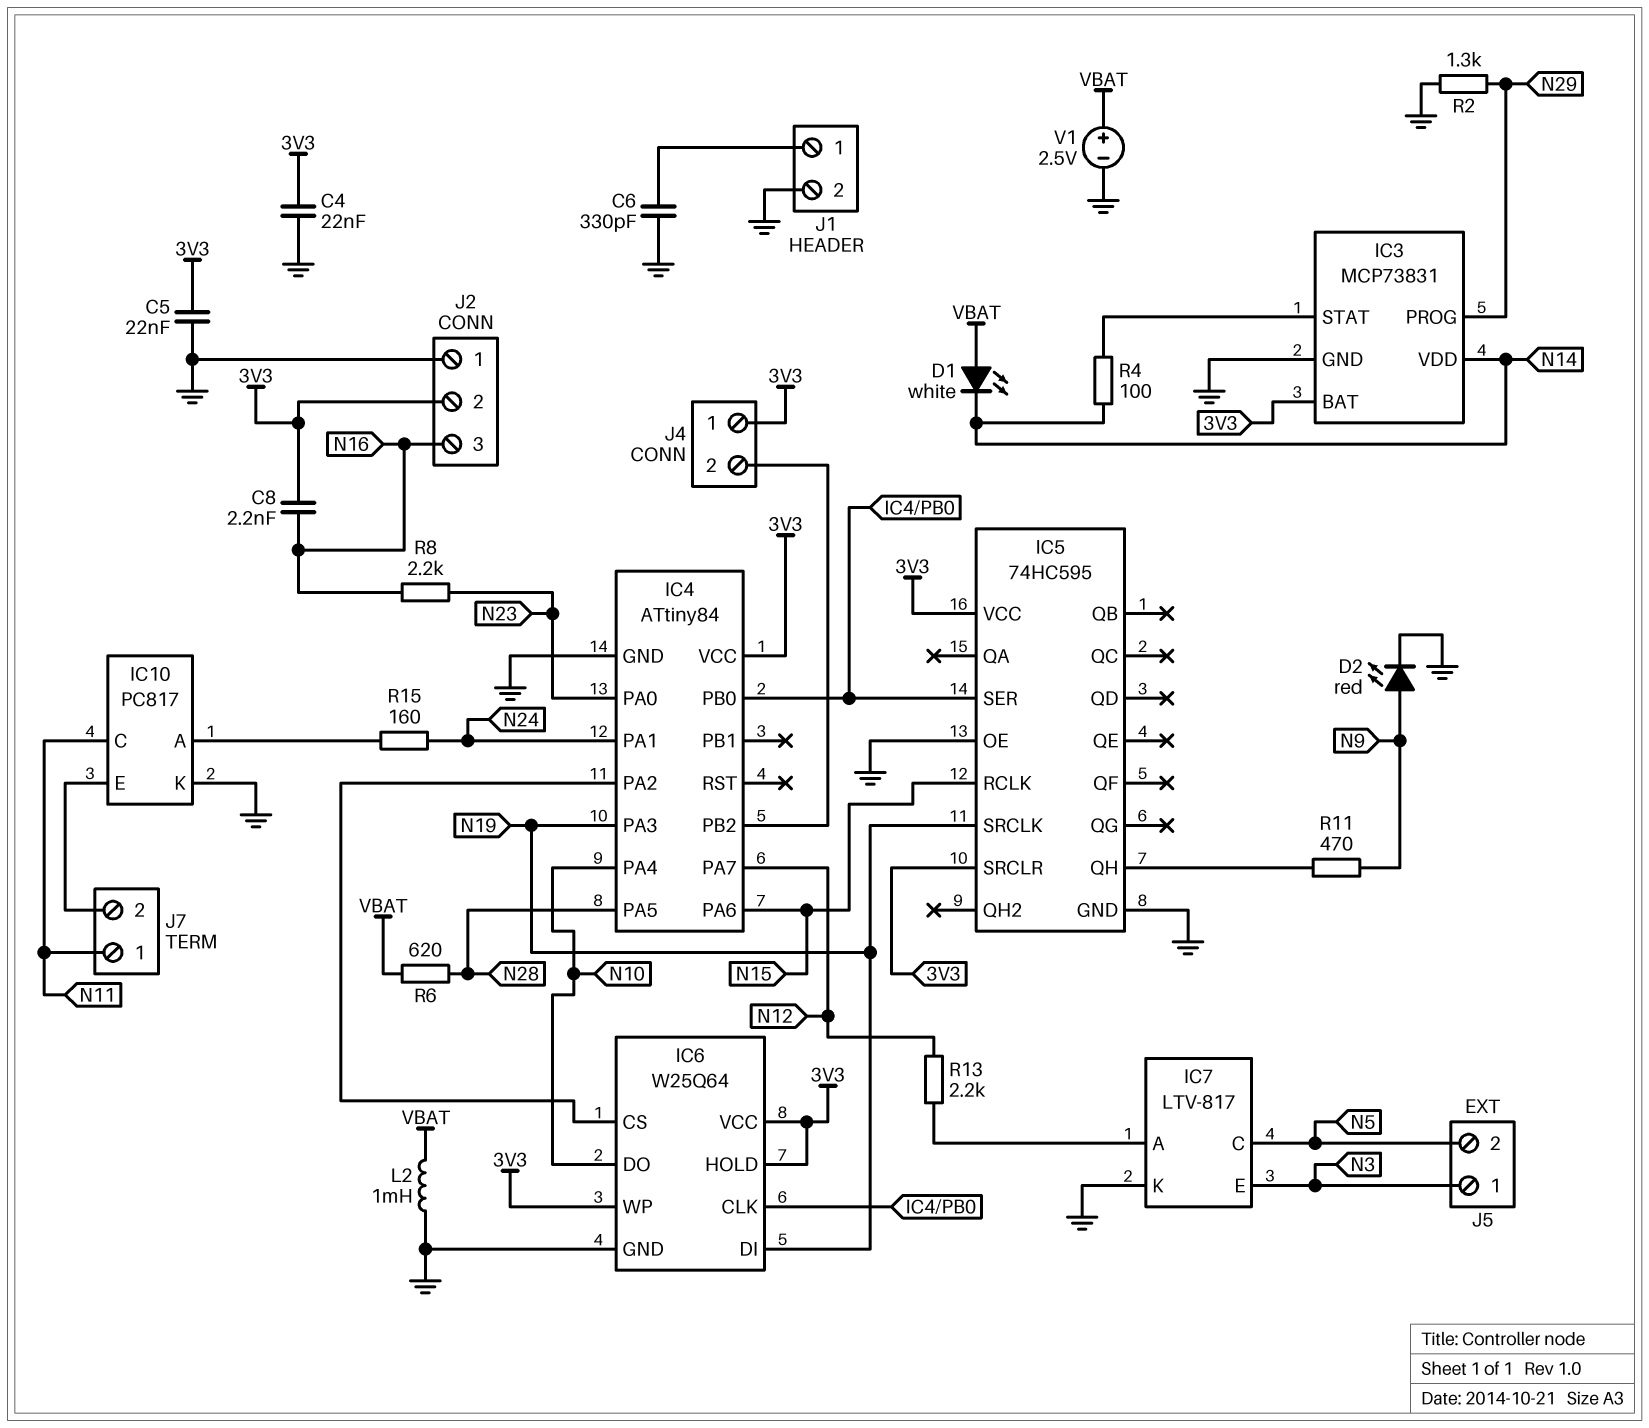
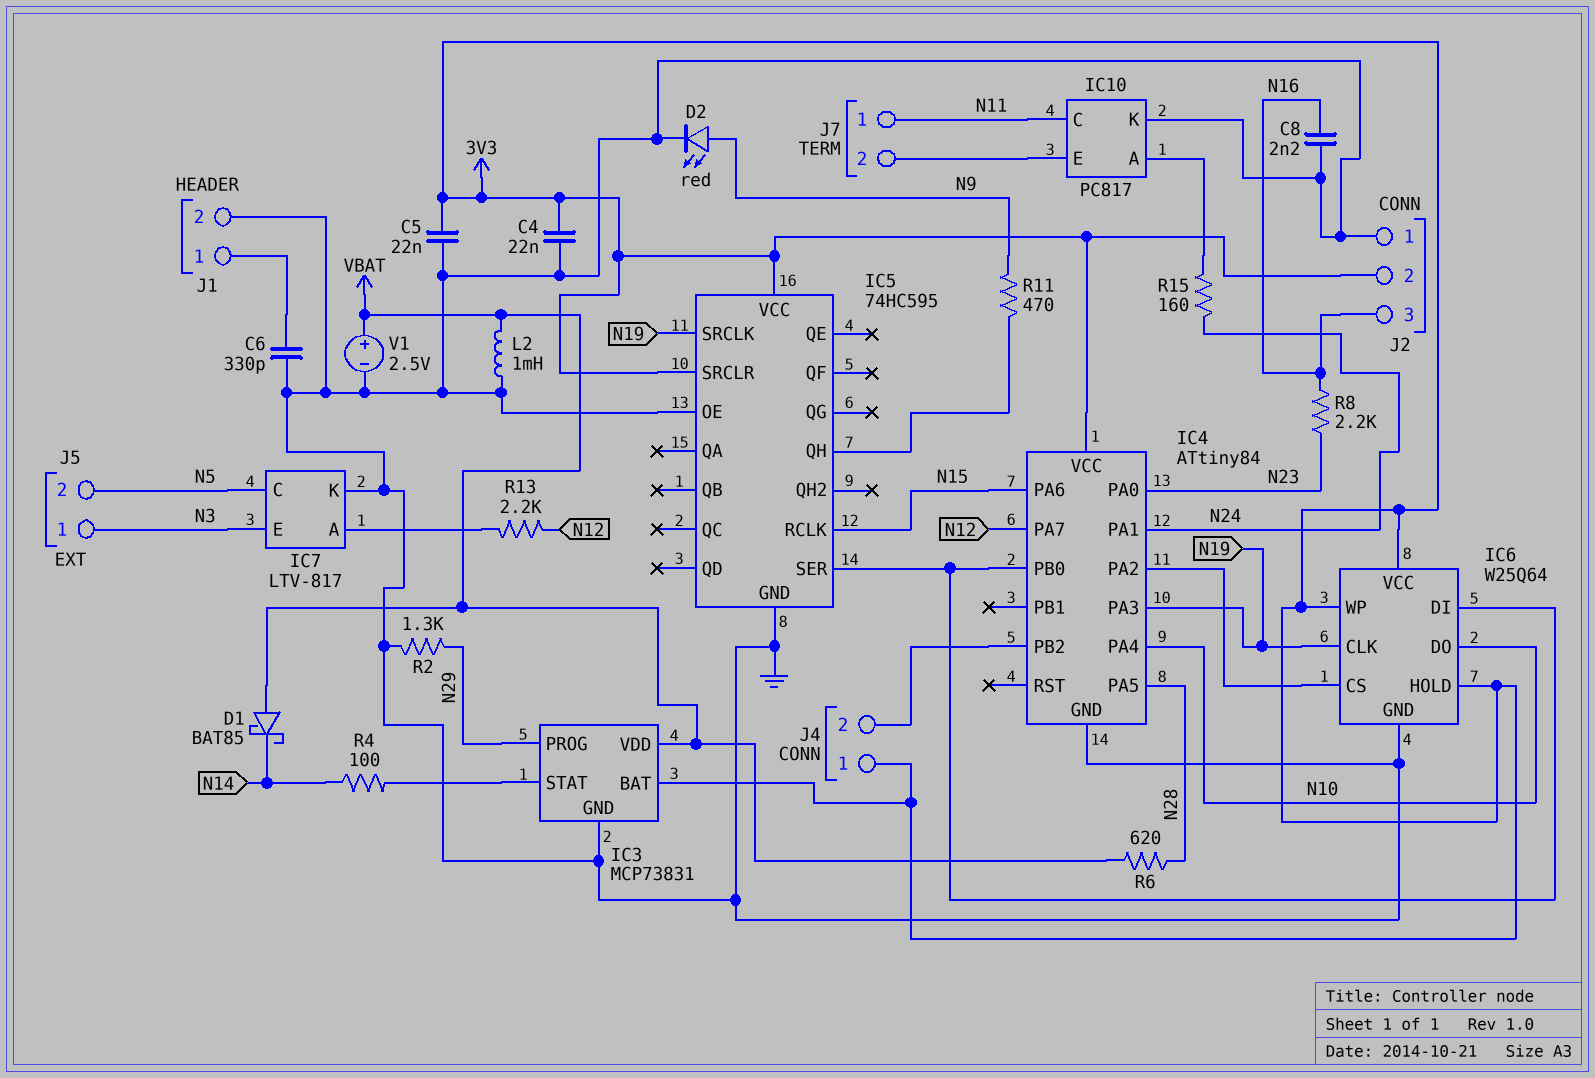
C8: 2.2nF (3V3, N16) -> 2.2nF (GND, N16)
D1: LED white (A VBAT, K N14) -> schottky BAT85 (A VBAT, K N14)
IC3 pin VDD: N14 -> VBAT
IC6 pin CLK: IC4/PB0 -> N19
IC6 pin DI: N19 -> IC4/PB0

